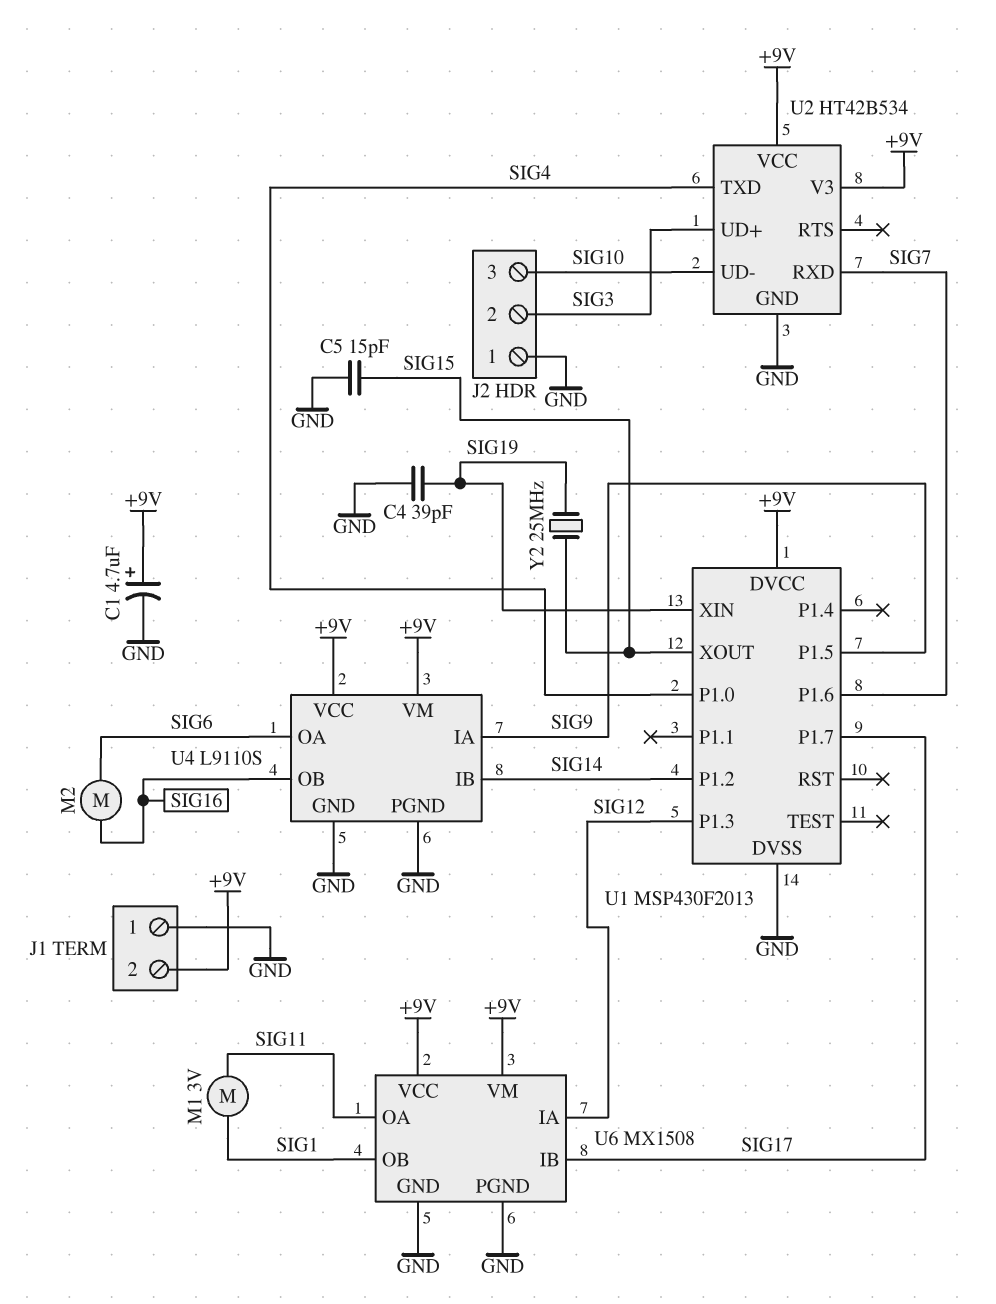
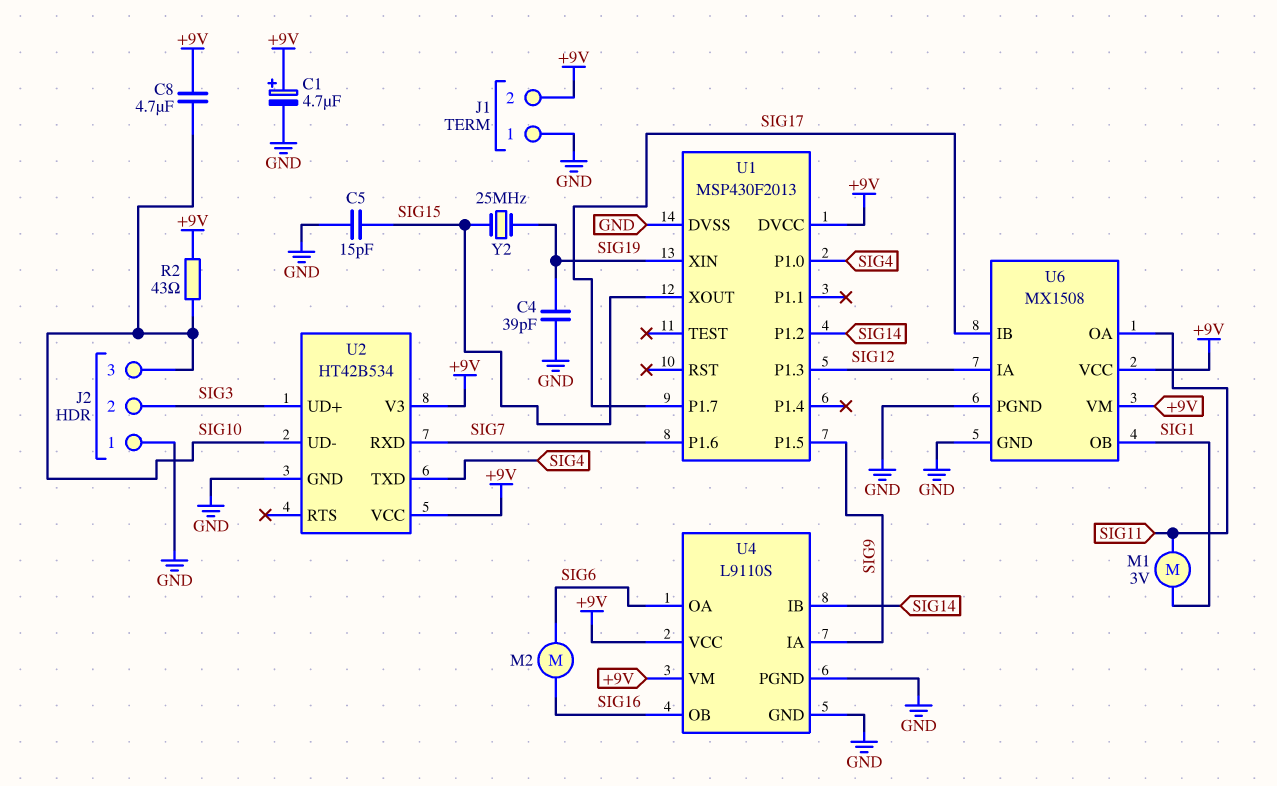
C8: none -> 4.7uF (+9V, SIG10)
R2: none -> 43 (+9V, SIG10)

